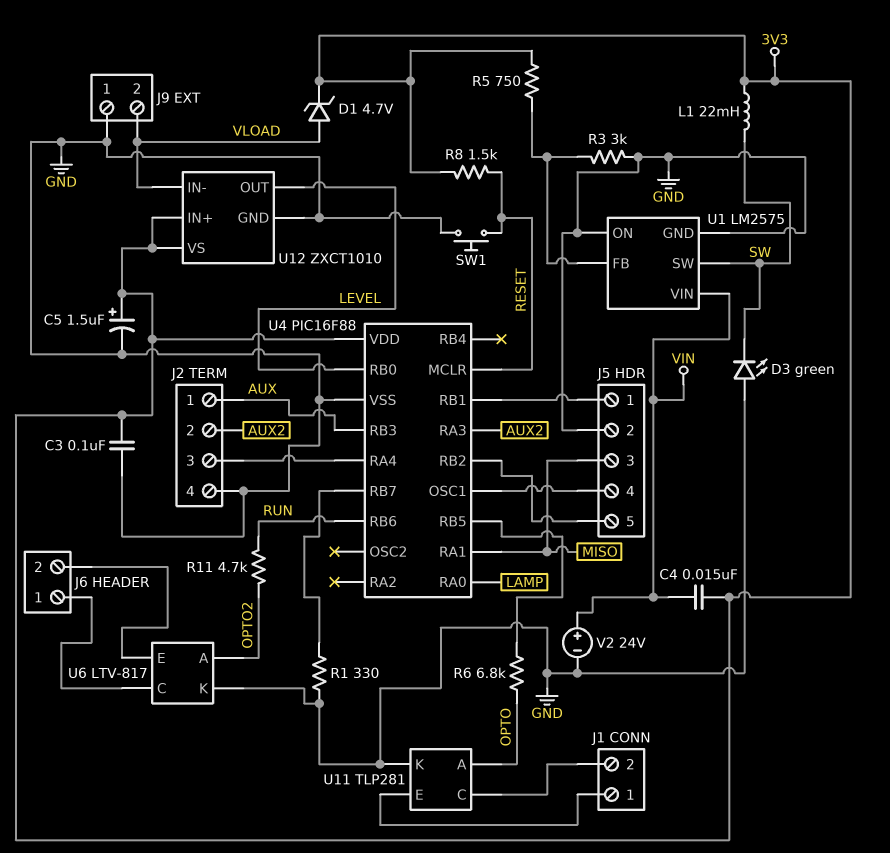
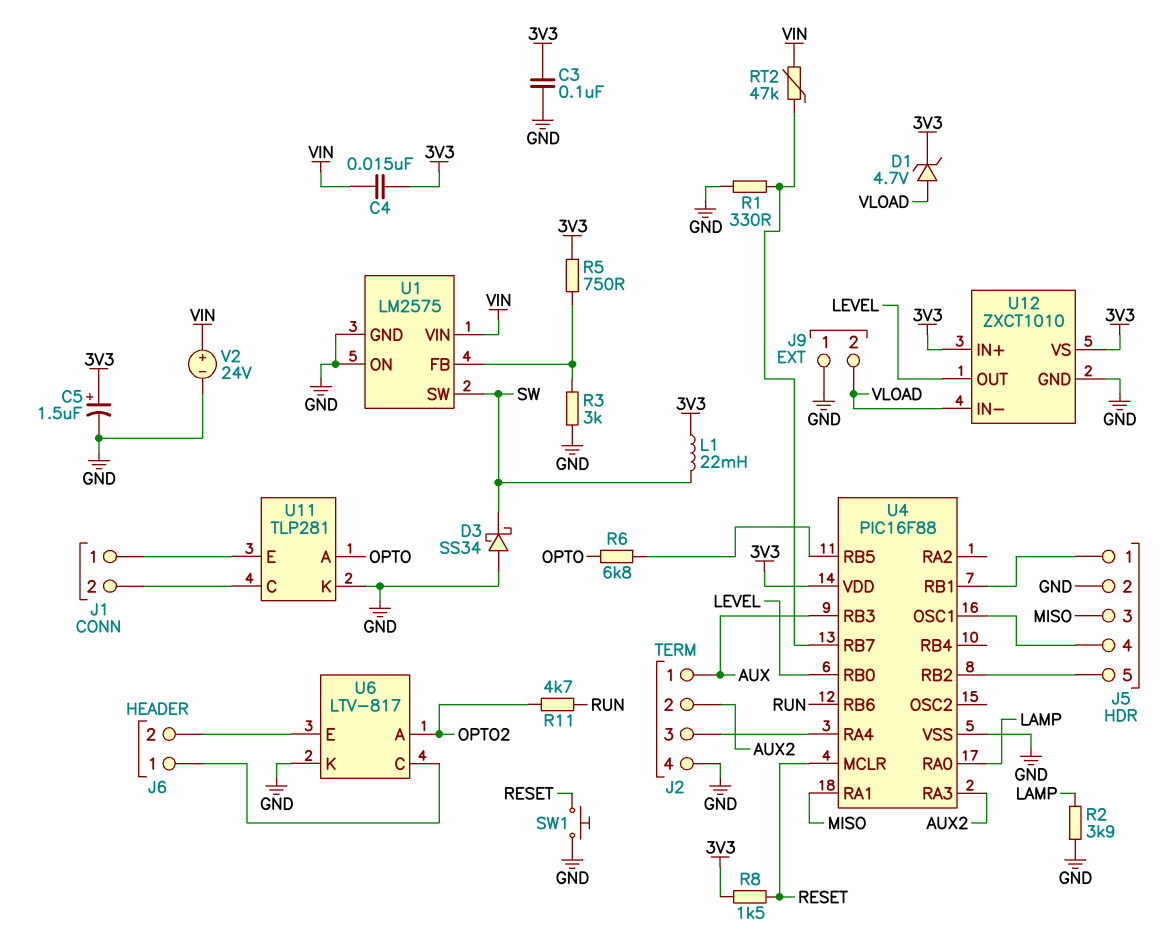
D3: LED green (A GND, K SW) -> schottky SS34 (A GND, K SW)
R2: none -> 3.9k (GND, LAMP)
RT2: none -> 47k (U4/RB7, VIN)

